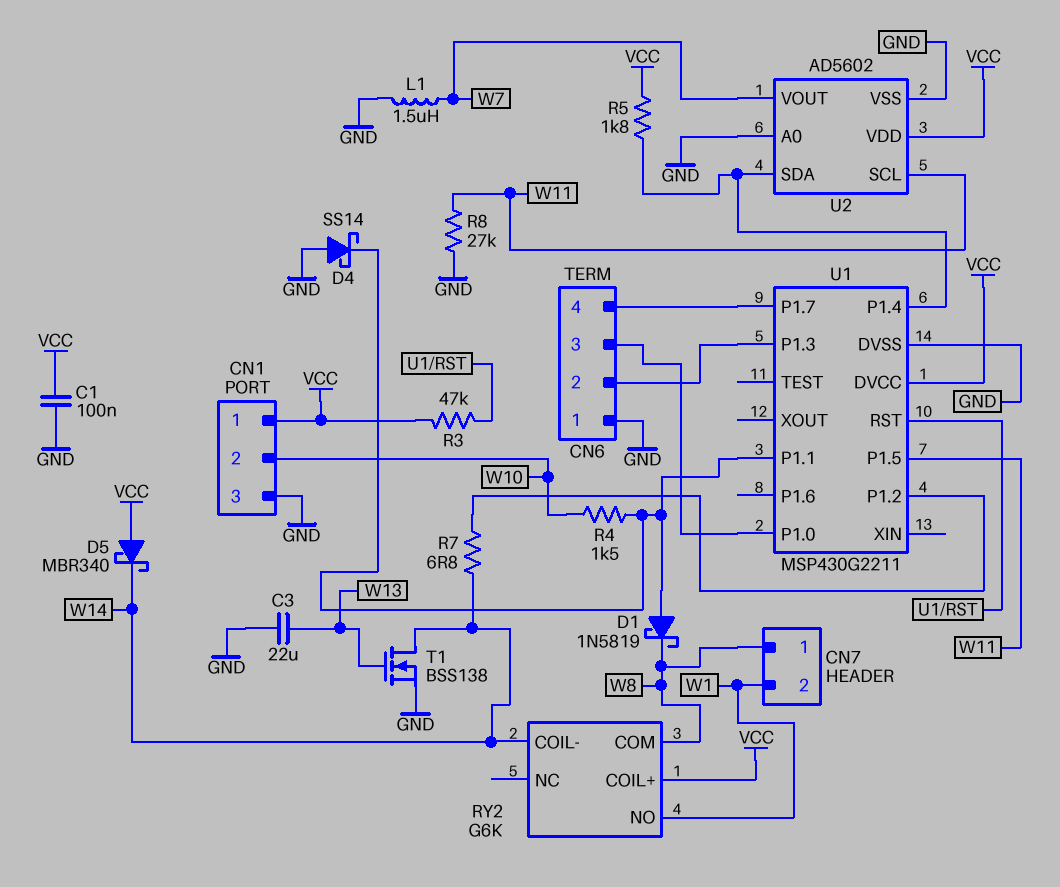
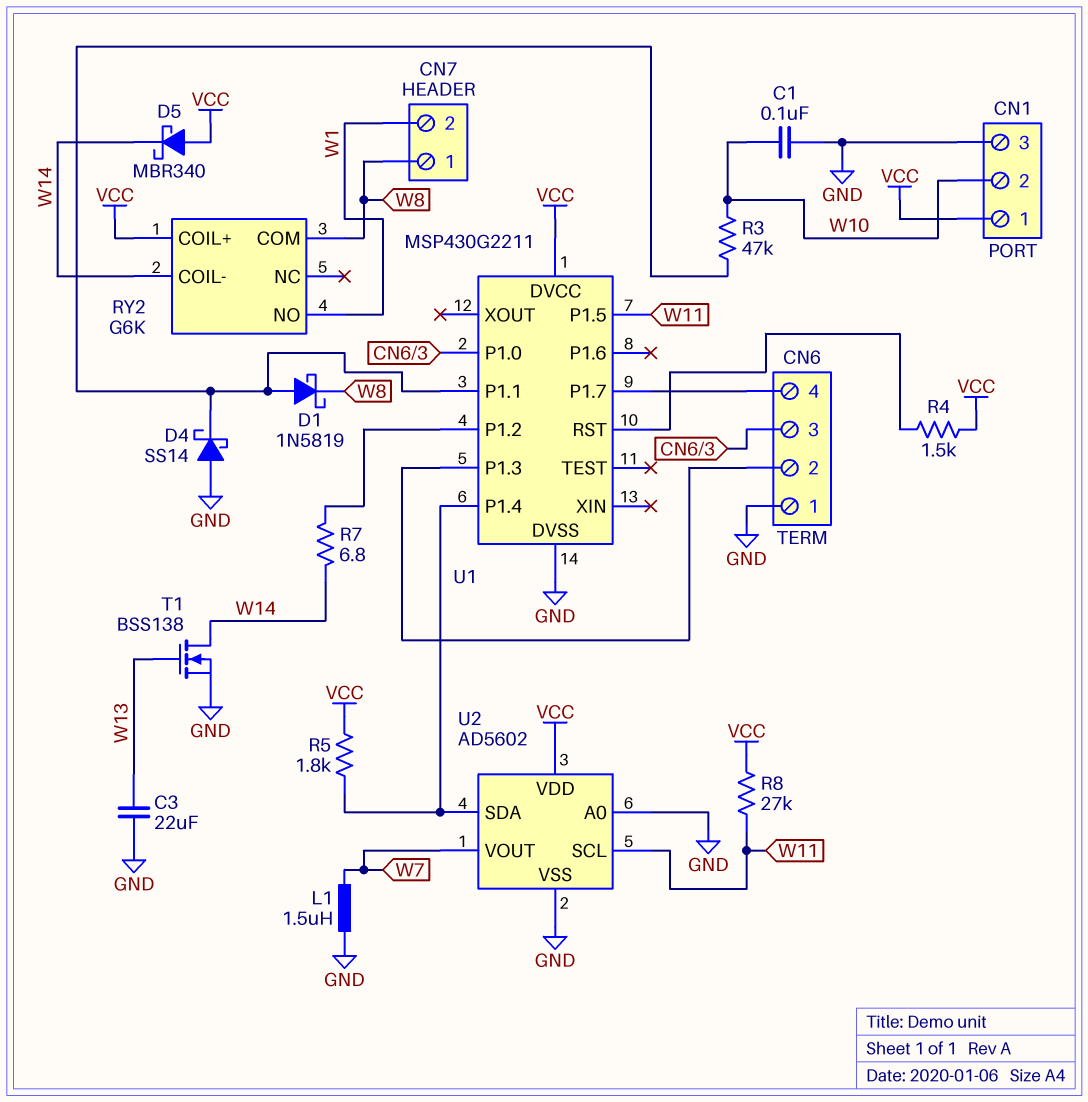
C1: 100nF (GND, VCC) -> 100nF (GND, W10)
R3: 47k (U1/RST, VCC) -> 47k (U1/P1.1, W10)
R4: 1.5k (U1/P1.1, W10) -> 1.5k (U1/RST, VCC)
R8: 27k (GND, W11) -> 27k (VCC, W11)

